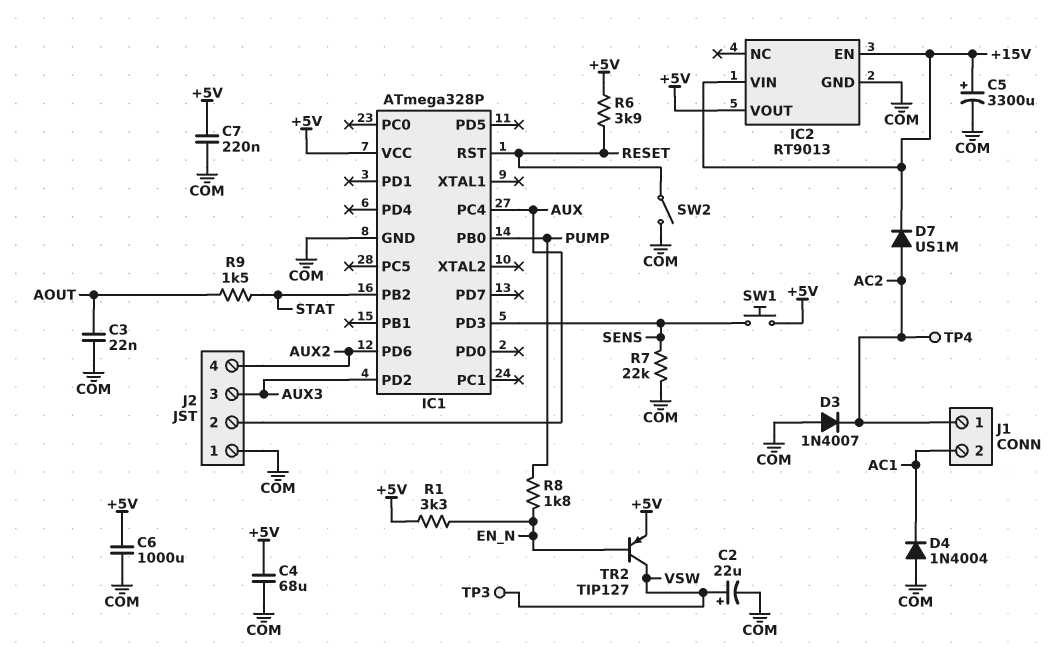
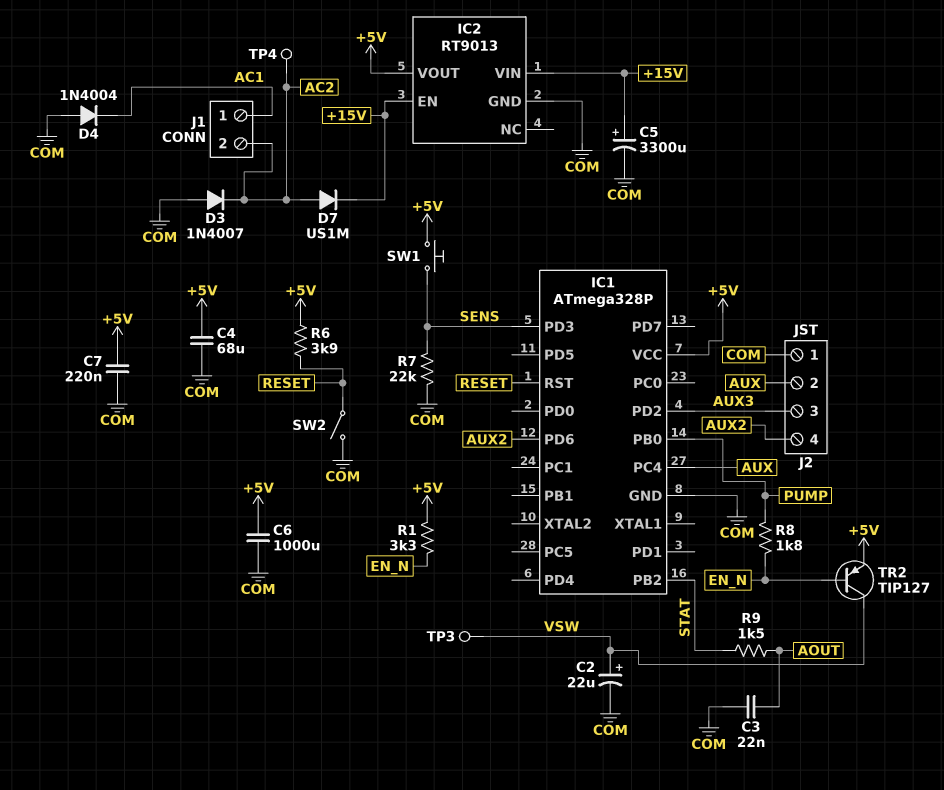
J1 pin 1: AC2 -> AC1
J1 pin 2: AC1 -> AC2

